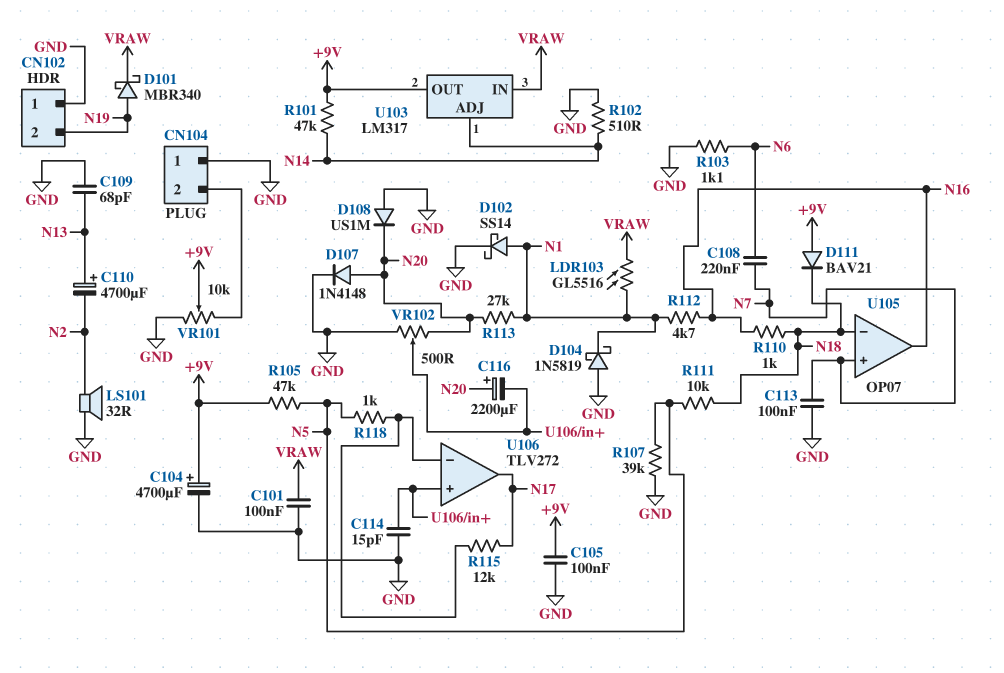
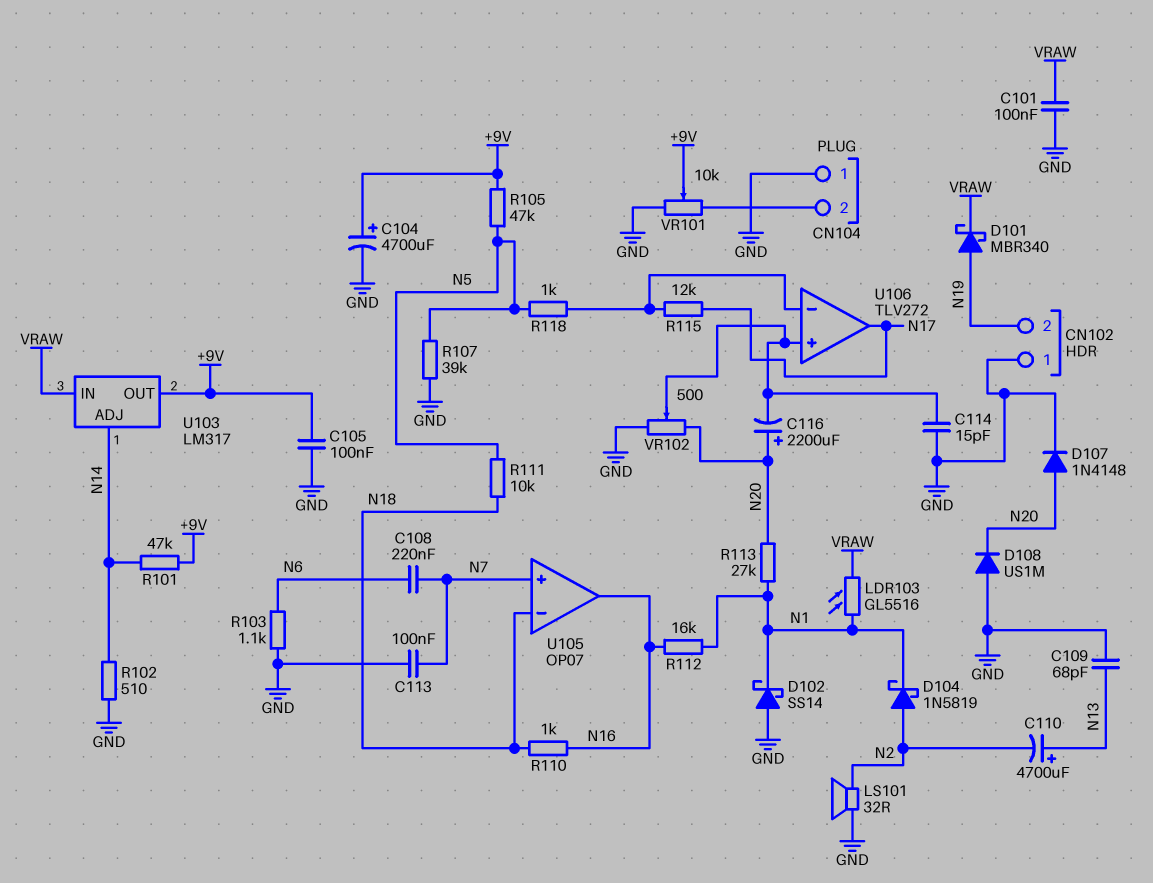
D102: schottky SS14 (A N1, K GND) -> schottky SS14 (A GND, K N1)
D104: schottky 1N5819 (A GND, K N1) -> schottky 1N5819 (A N2, K N1)
D111: diode BAV21 (A +9V, K N18) -> none
R112: 4.7k (N1, N16) -> 16k (N1, N16)

